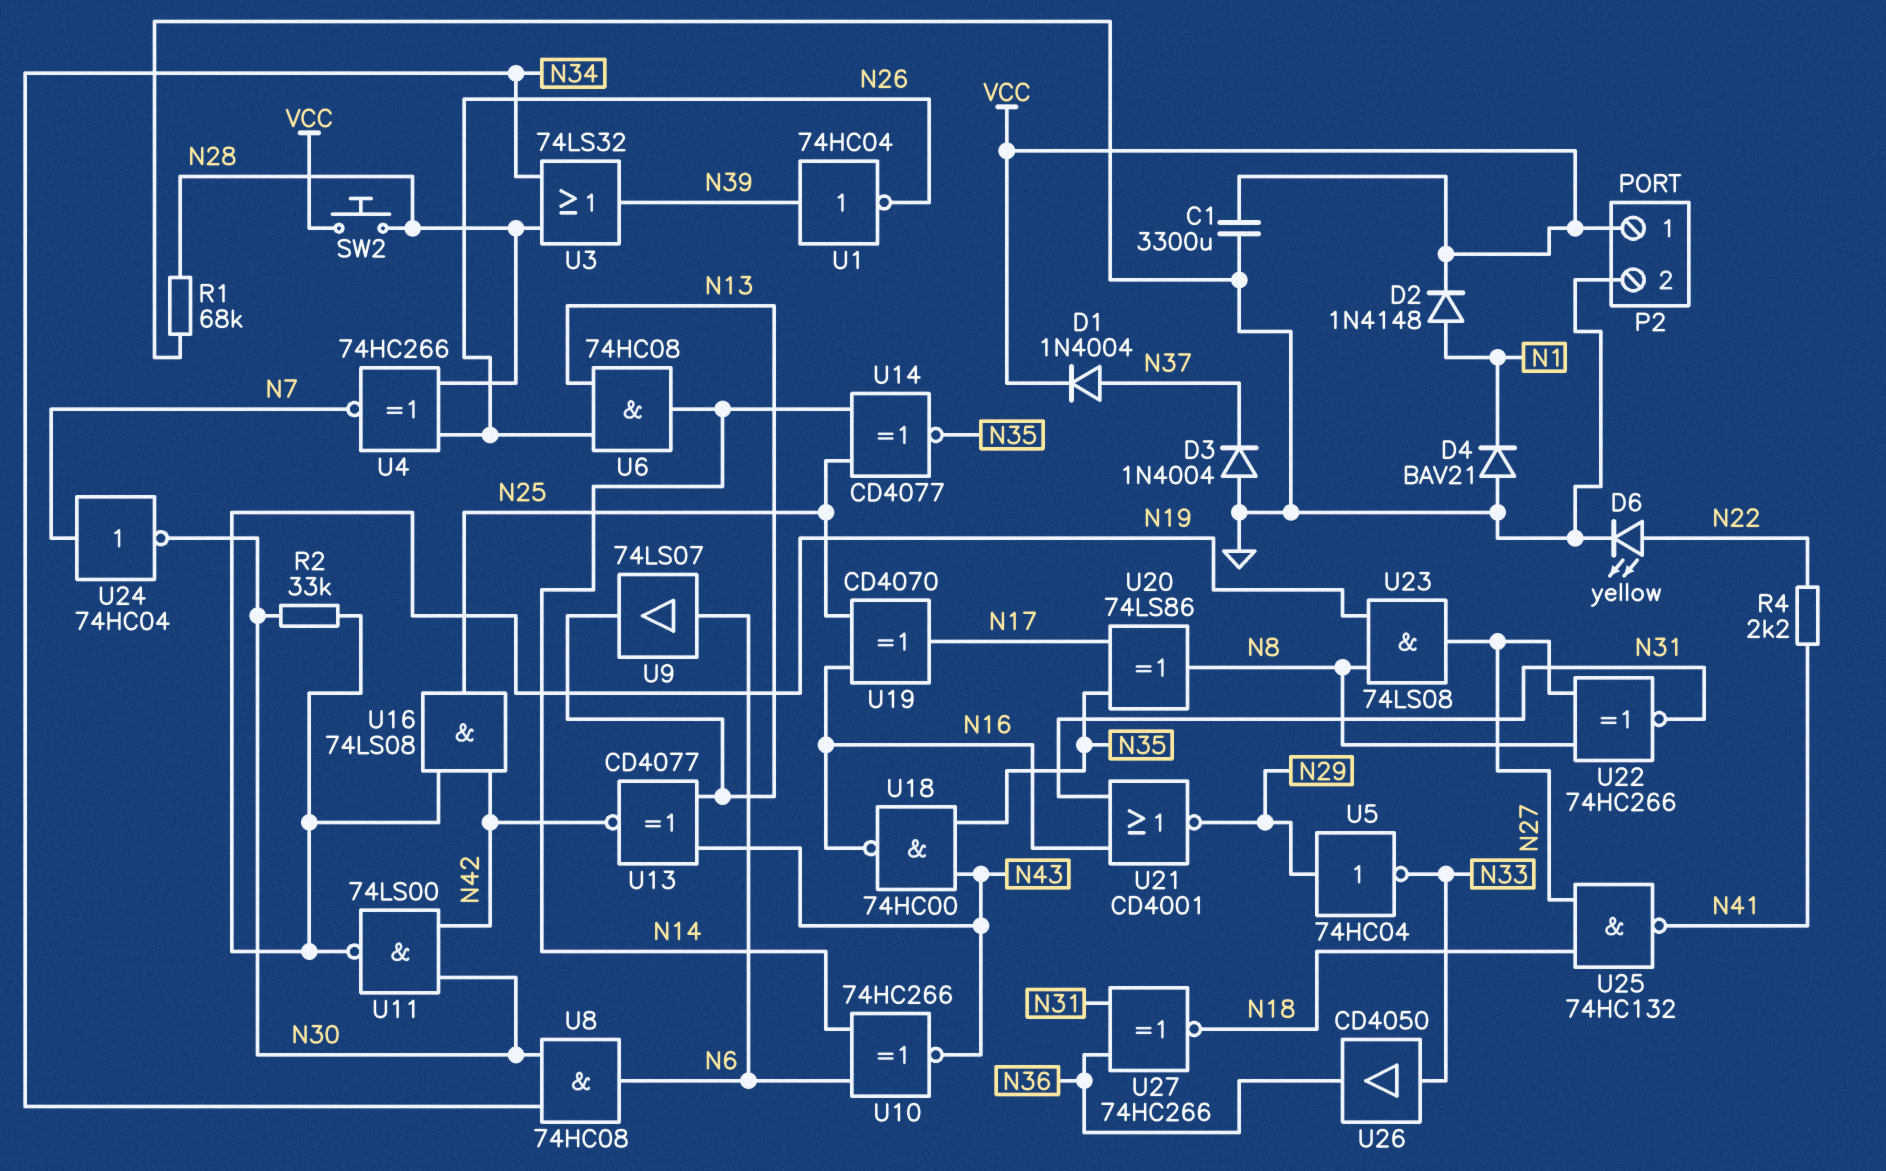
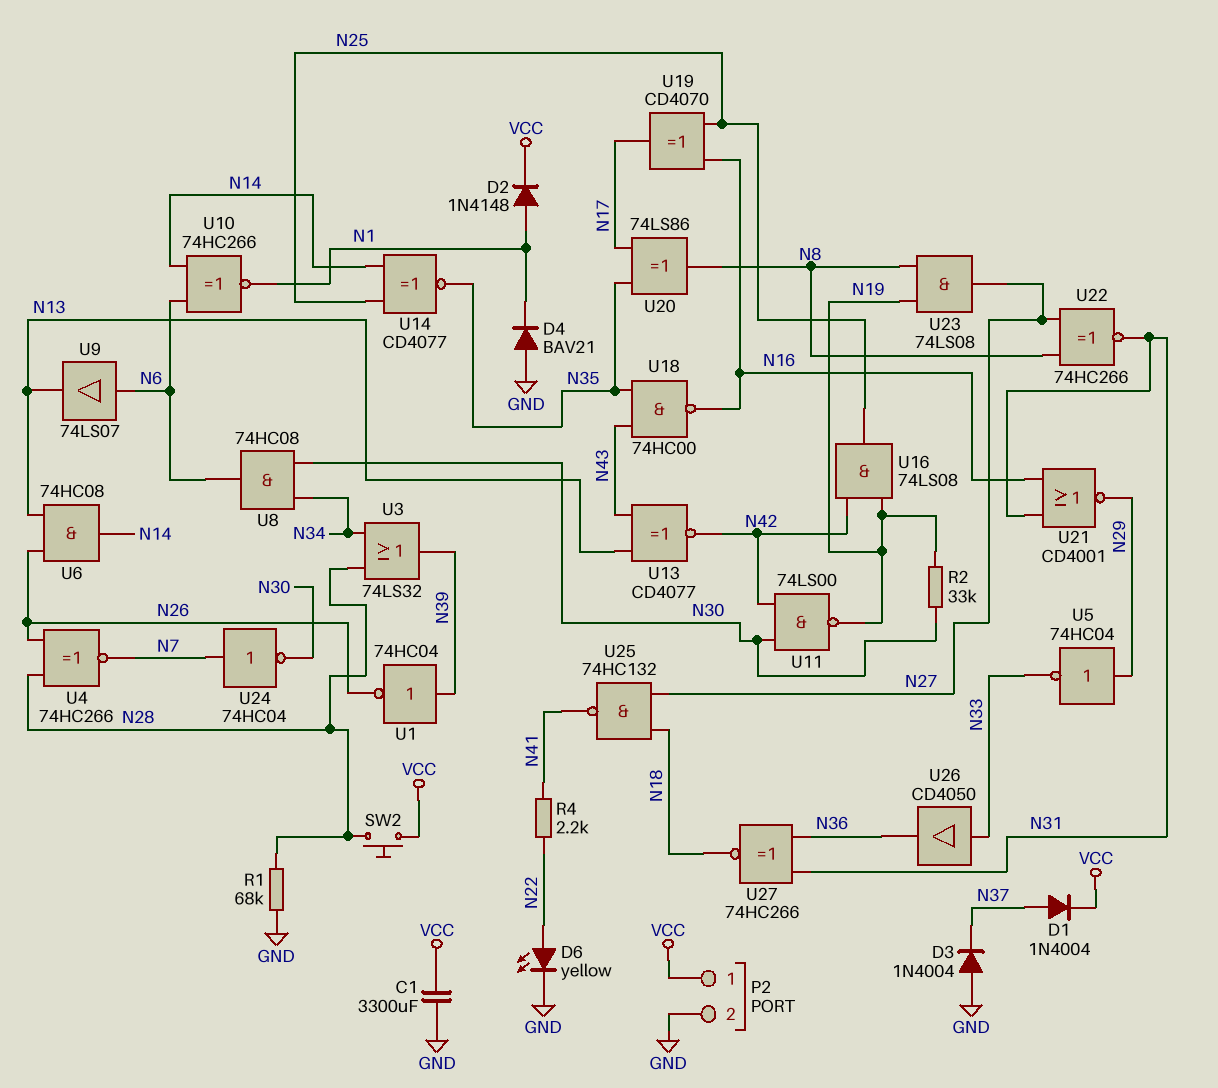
U10: XNOR 74HC266 (in N6, in N14, out N43) -> XNOR 74HC266 (in N6, in N14, out N1)

